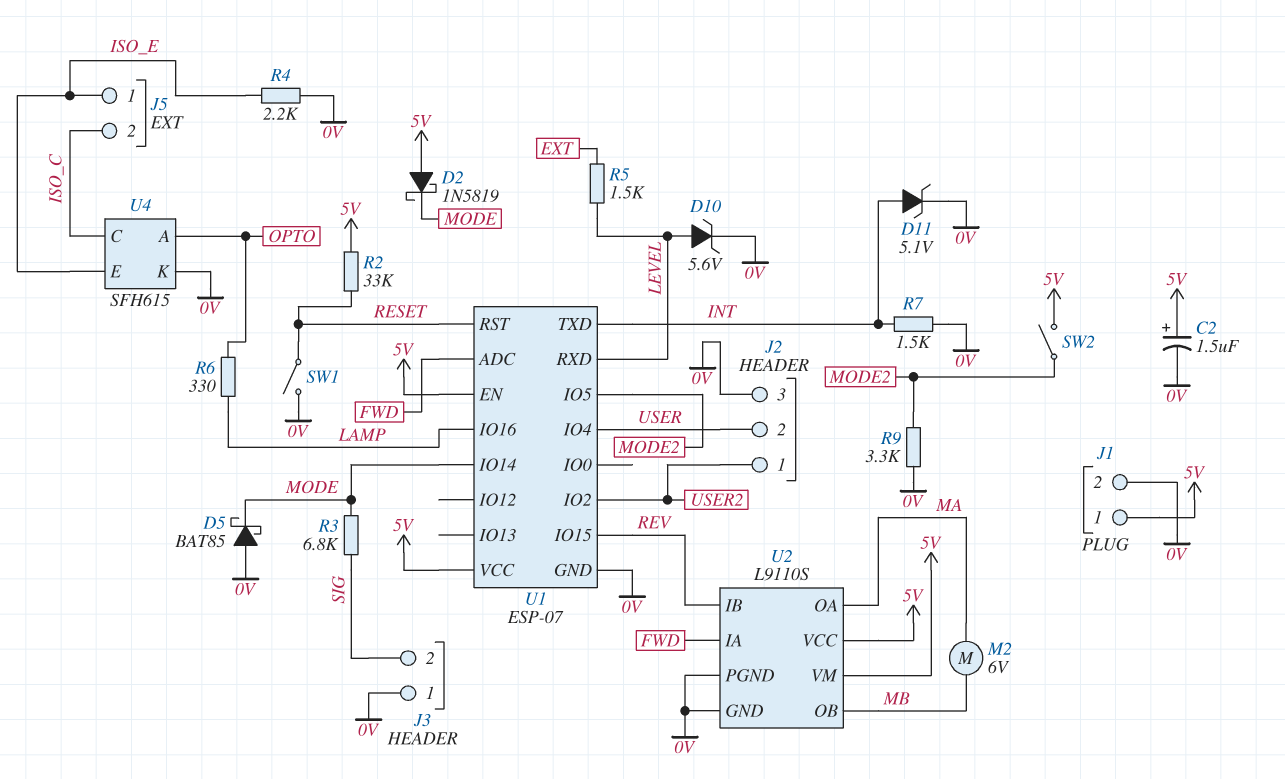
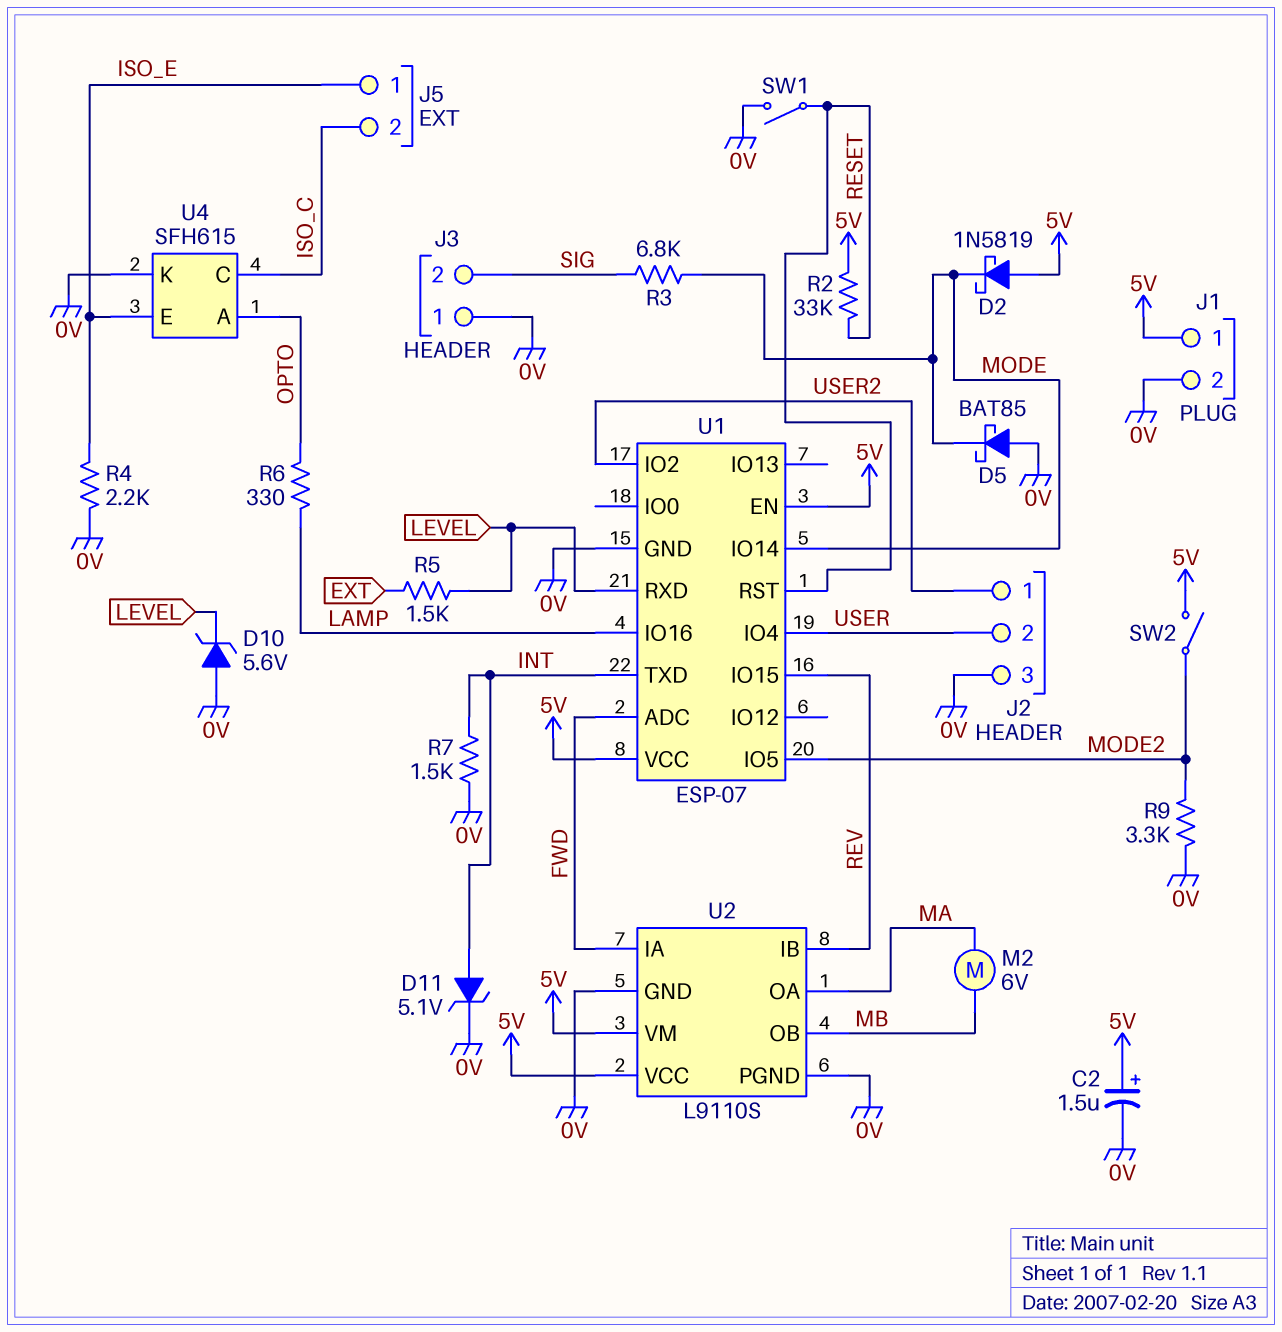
D10: zener 5.6V (A LEVEL, K 0V) -> zener 5.6V (A 0V, K LEVEL)

